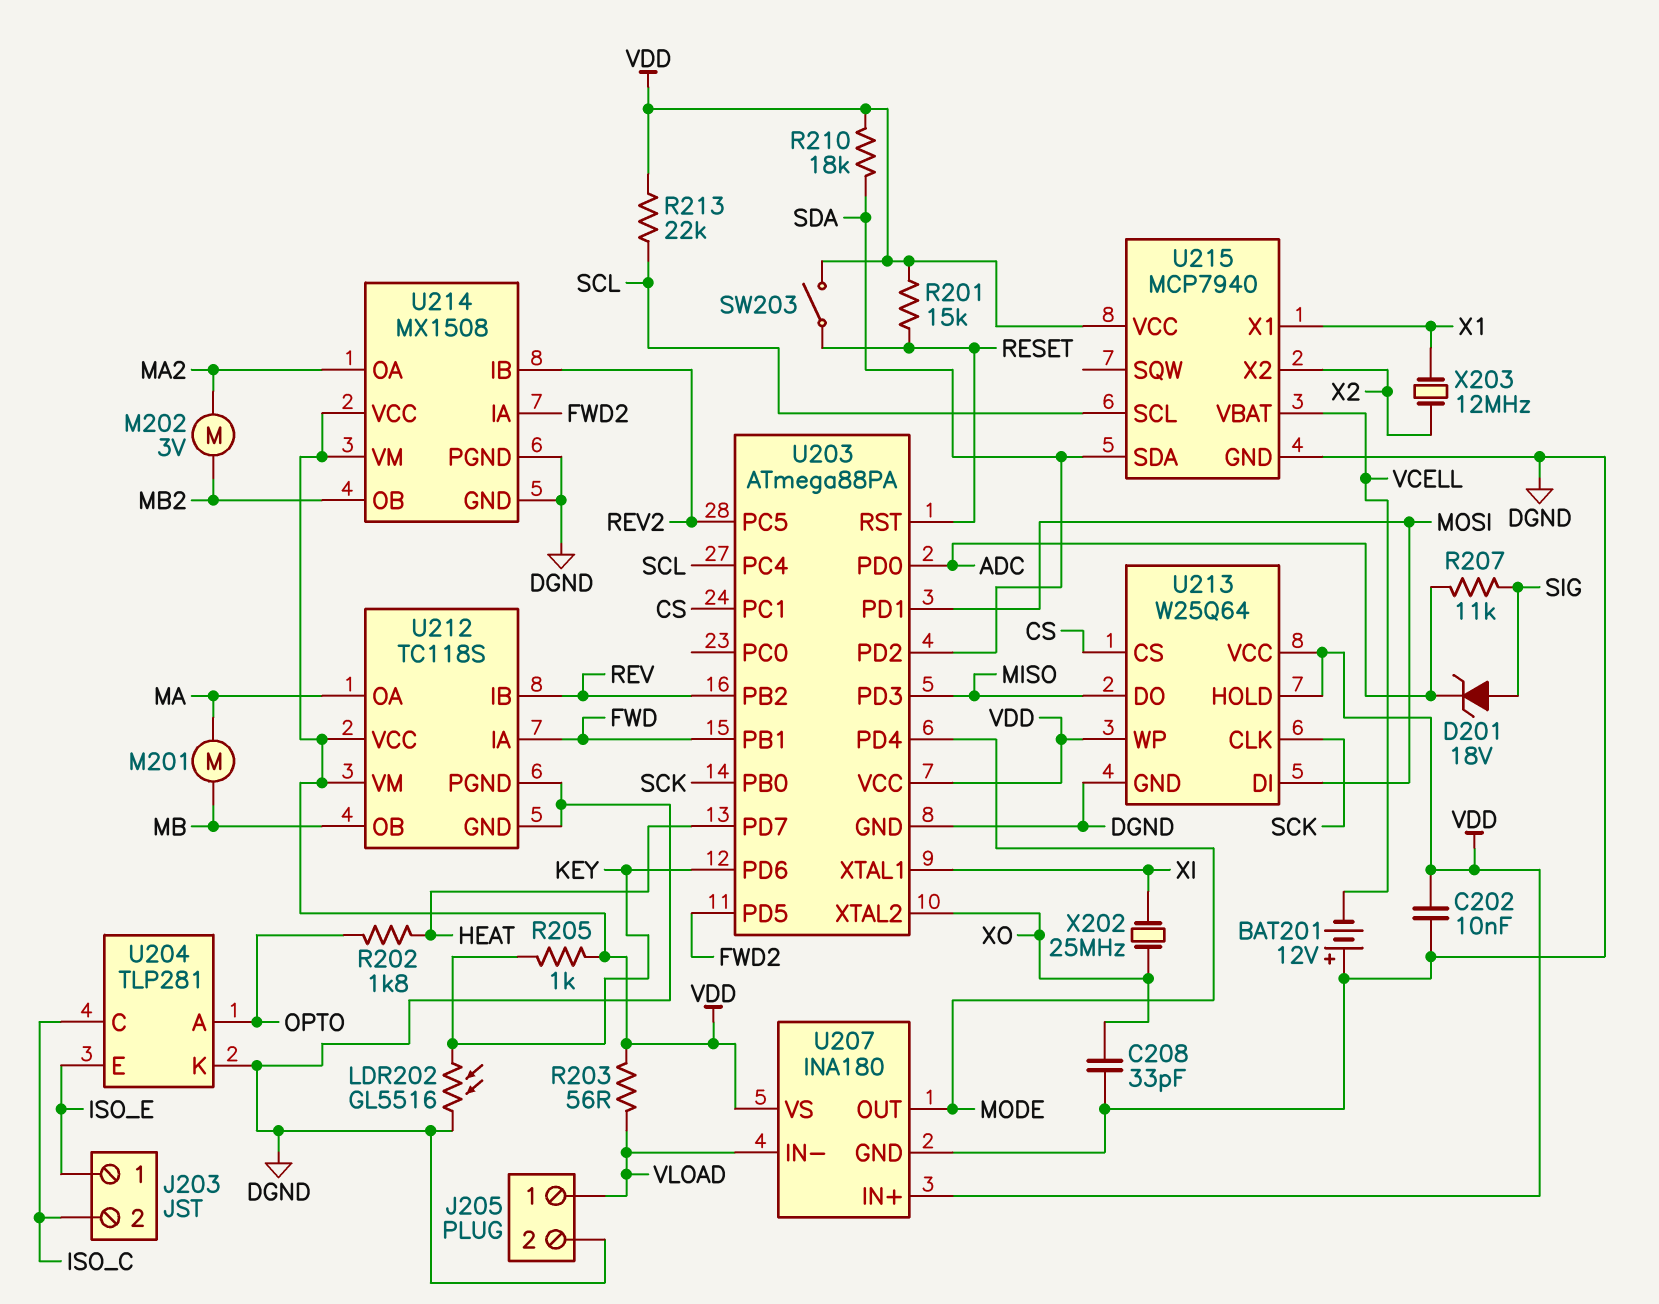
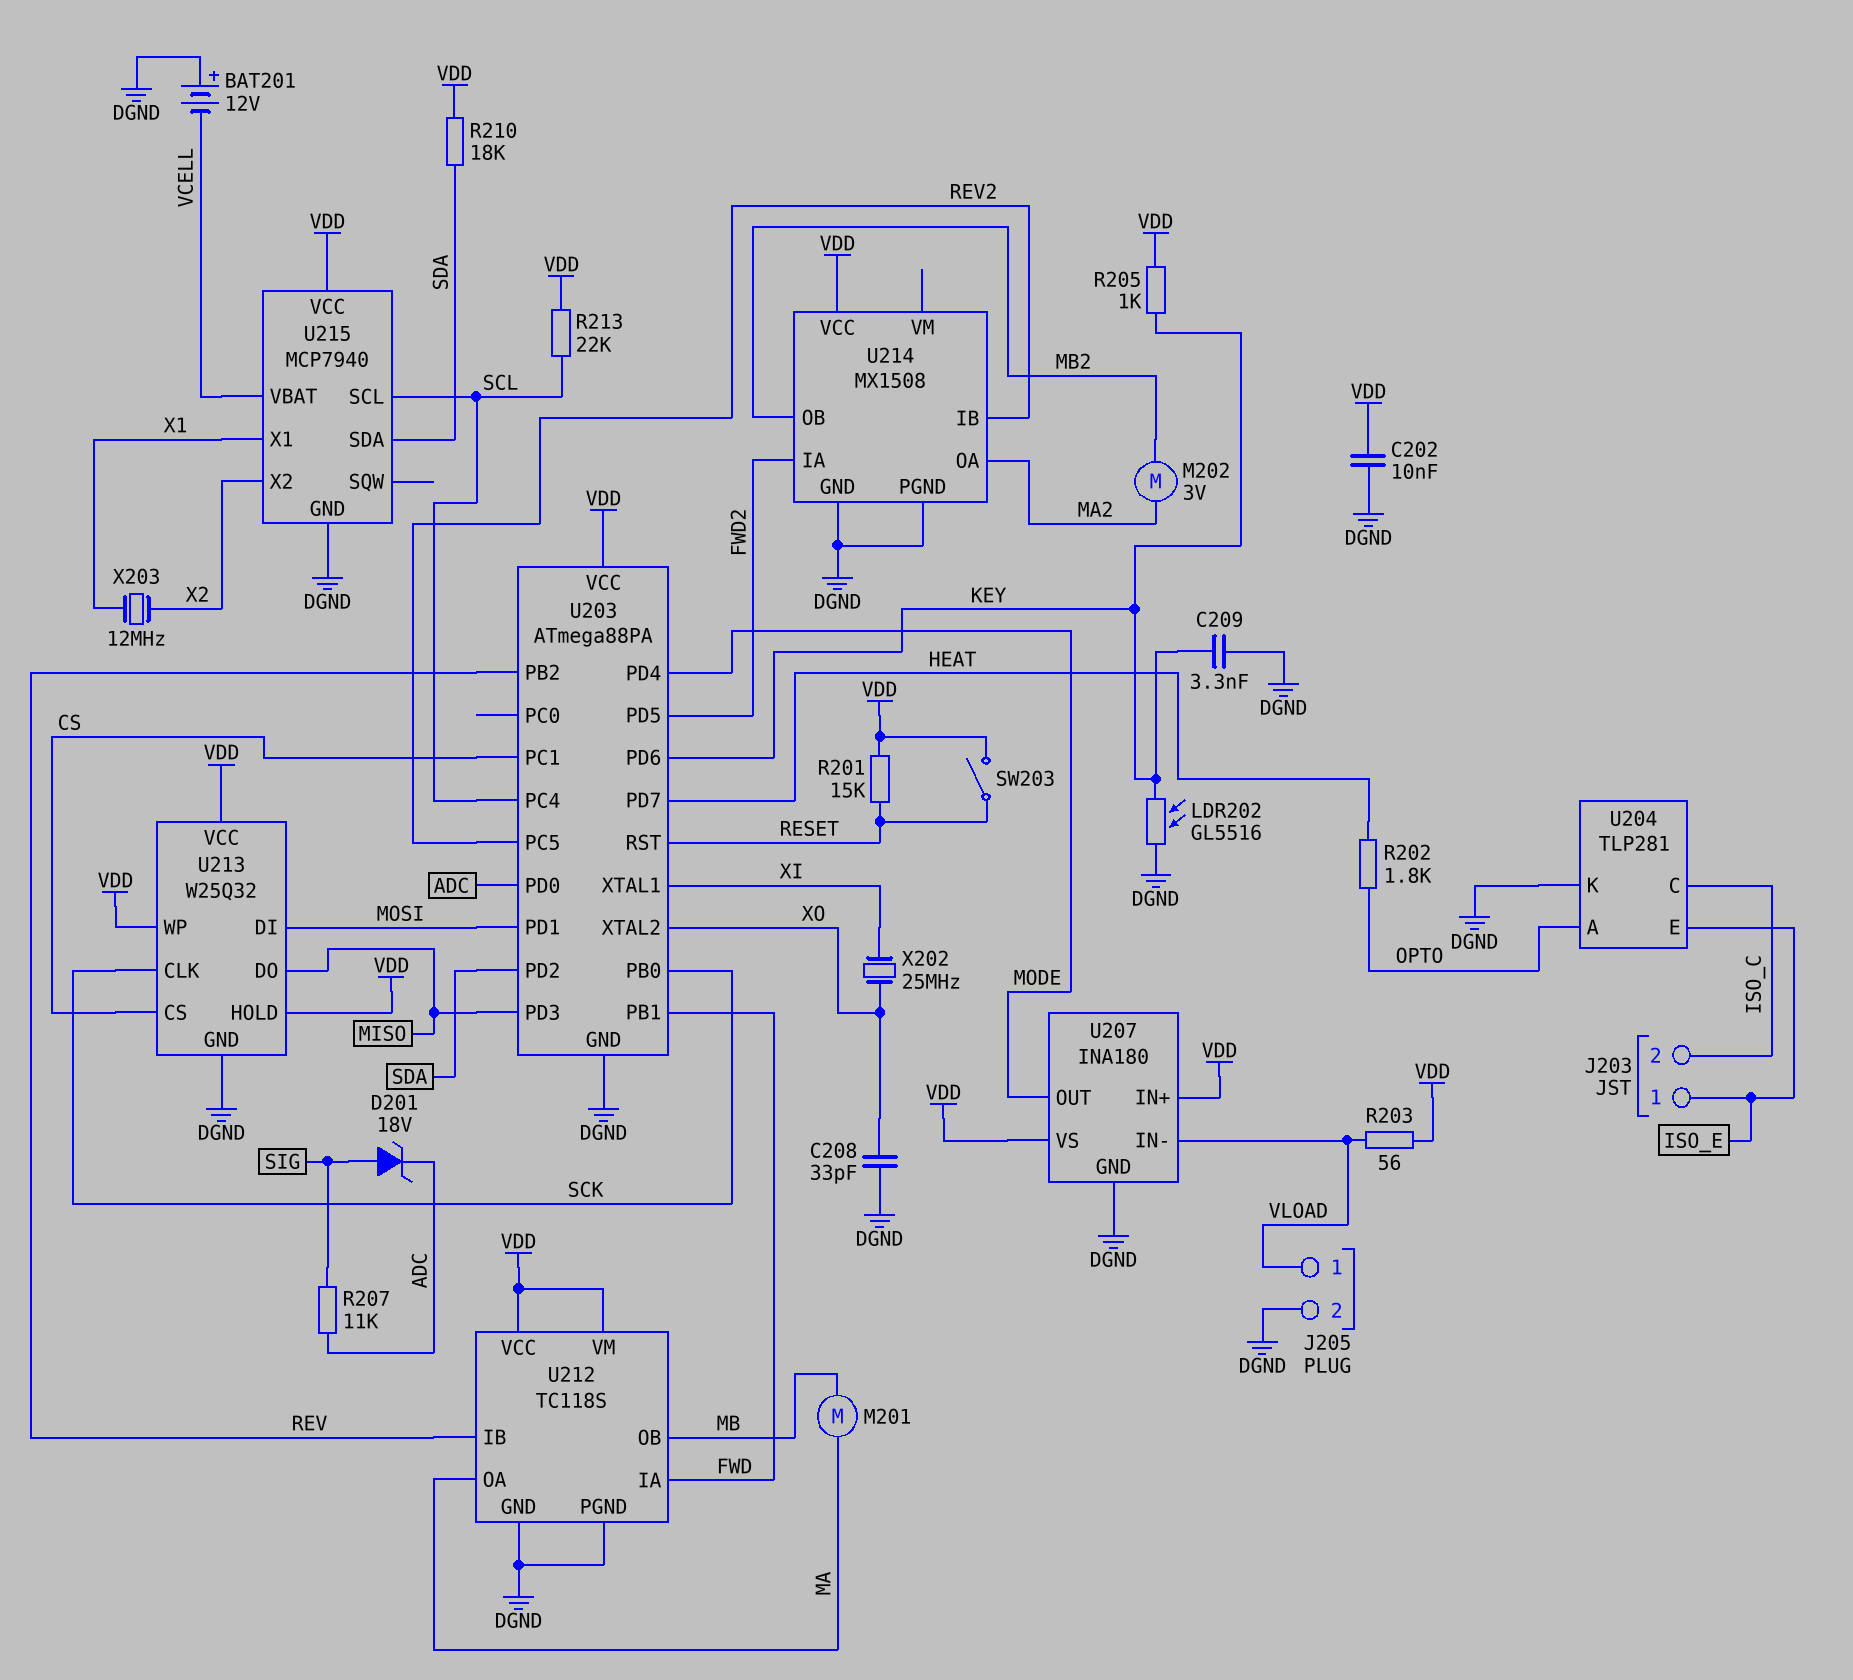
C209: none -> 3.3nF (DGND, KEY)
U213: W25Q64 -> W25Q32
U214 pin VM: VDD -> none

